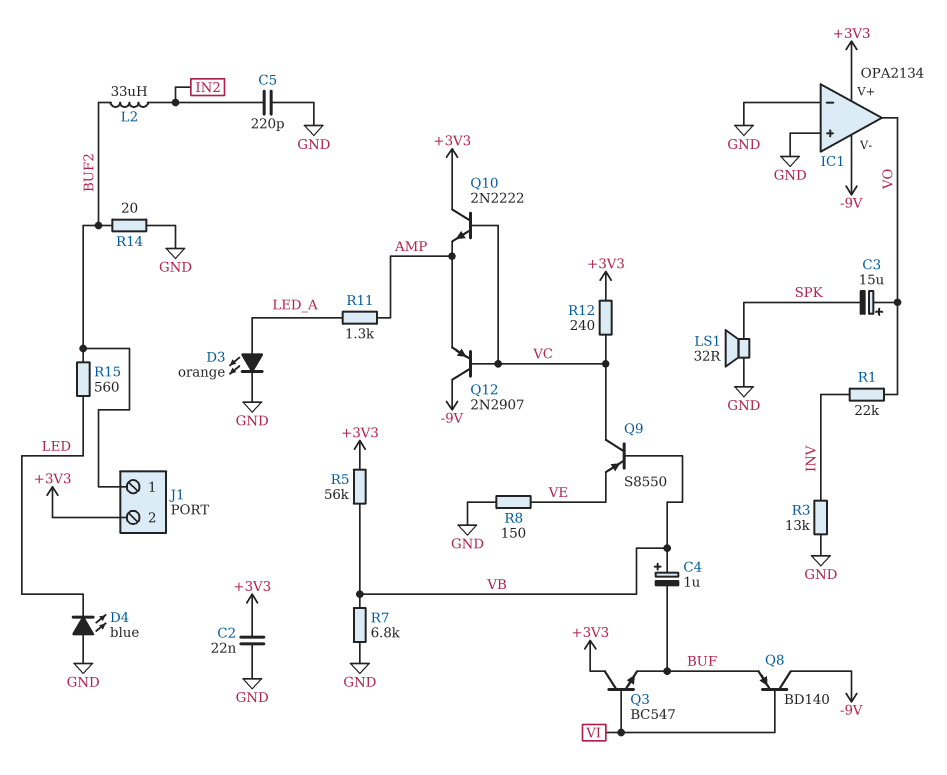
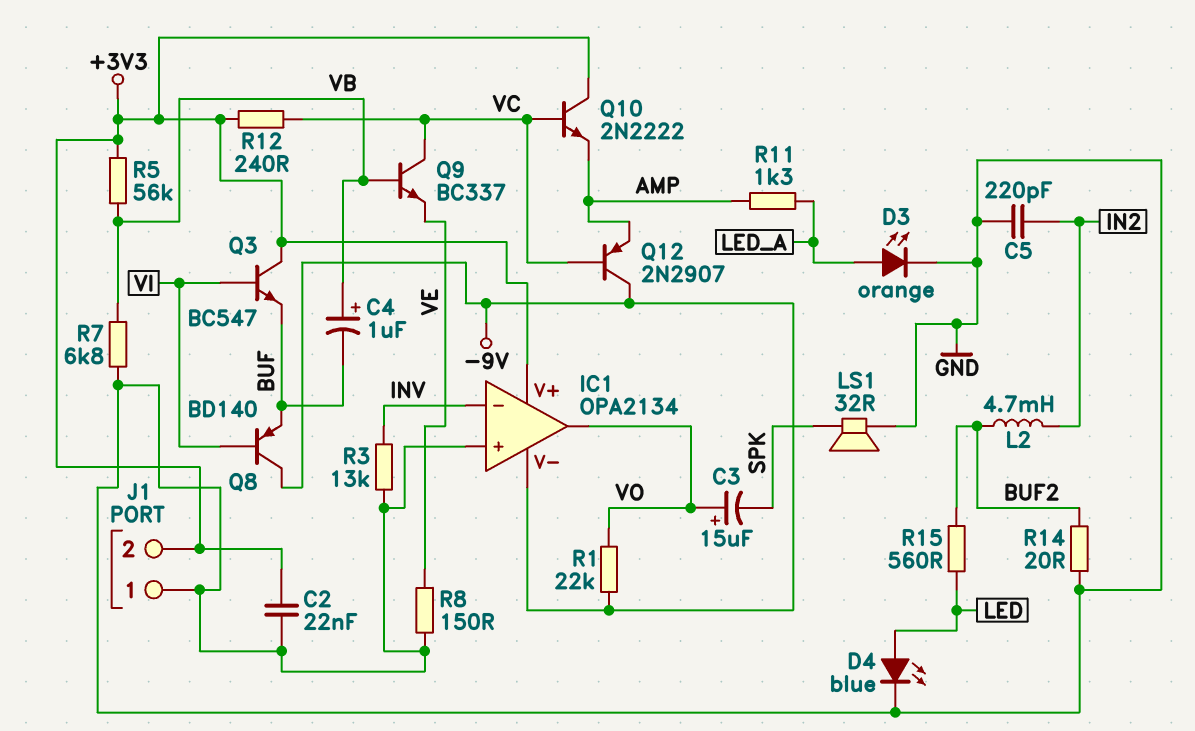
D4: LED blue (A GND, K LED) -> LED blue (A LED, K GND)
IC1 pin in-: GND -> INV
J1 pin 1: BUF2 -> GND
L2: 33uH (BUF2, IN2) -> 4.7mH (BUF2, IN2)
Q9: PNP S8550 (B VB, C VC, E VE) -> NPN BC337 (B VB, C VC, E VE)
R1: 22k (INV, VO) -> 22k (-9V, VO)

